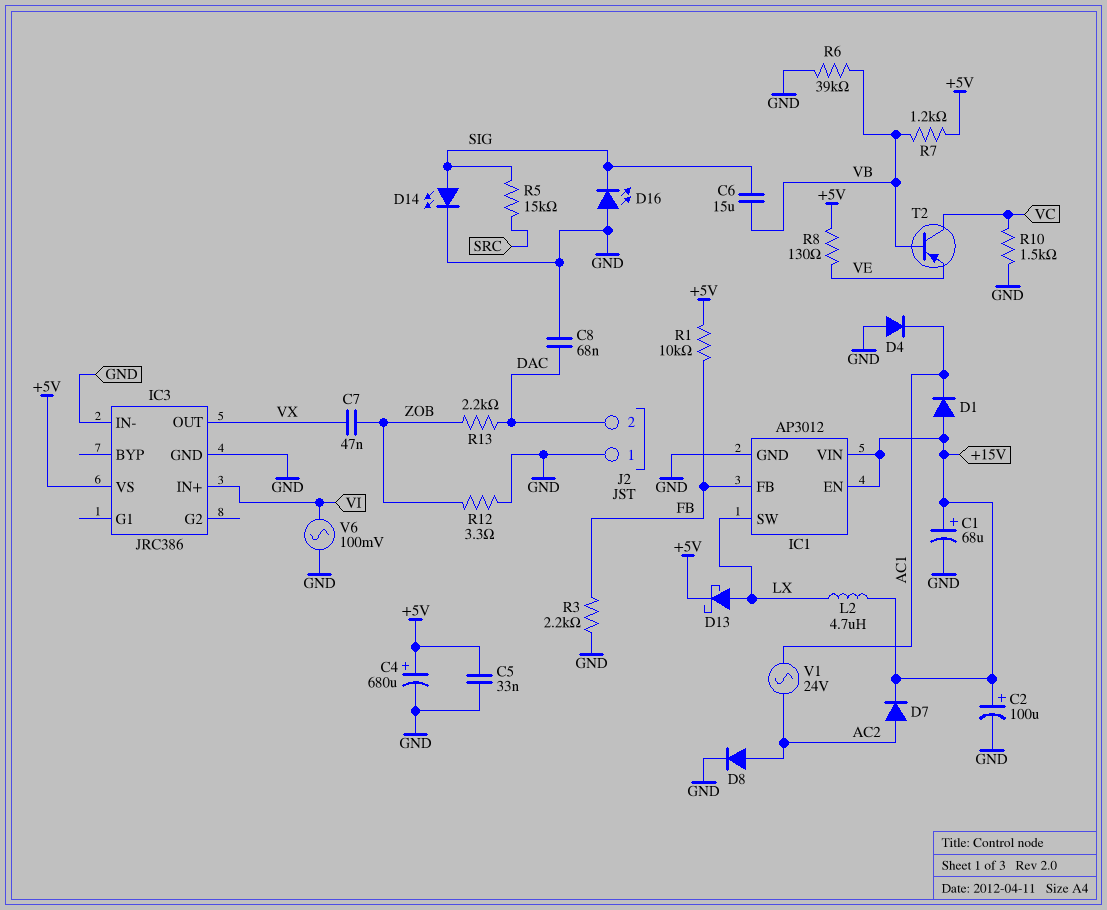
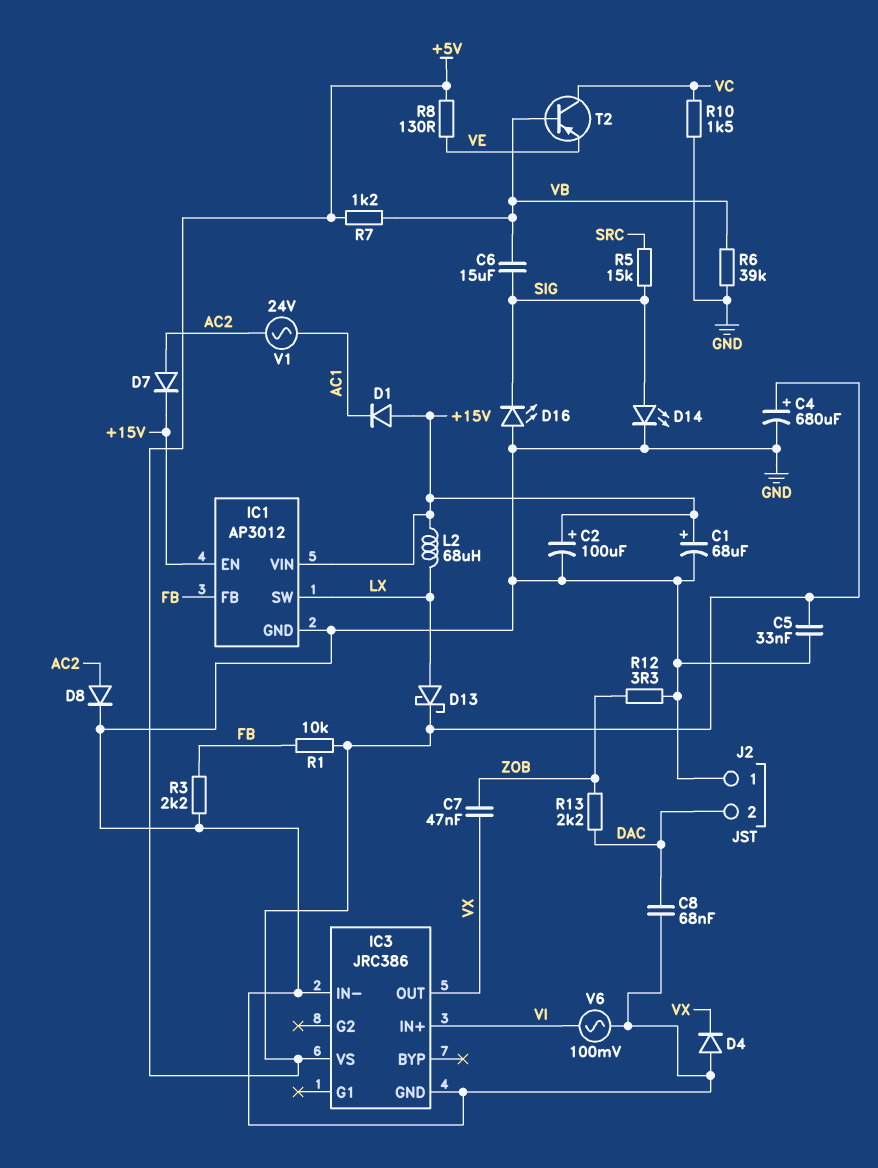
D4: diode (A GND, K AC1) -> diode (A GND, K VX)
L2: 4.7uH (+15V, LX) -> 68uH (+15V, LX)

